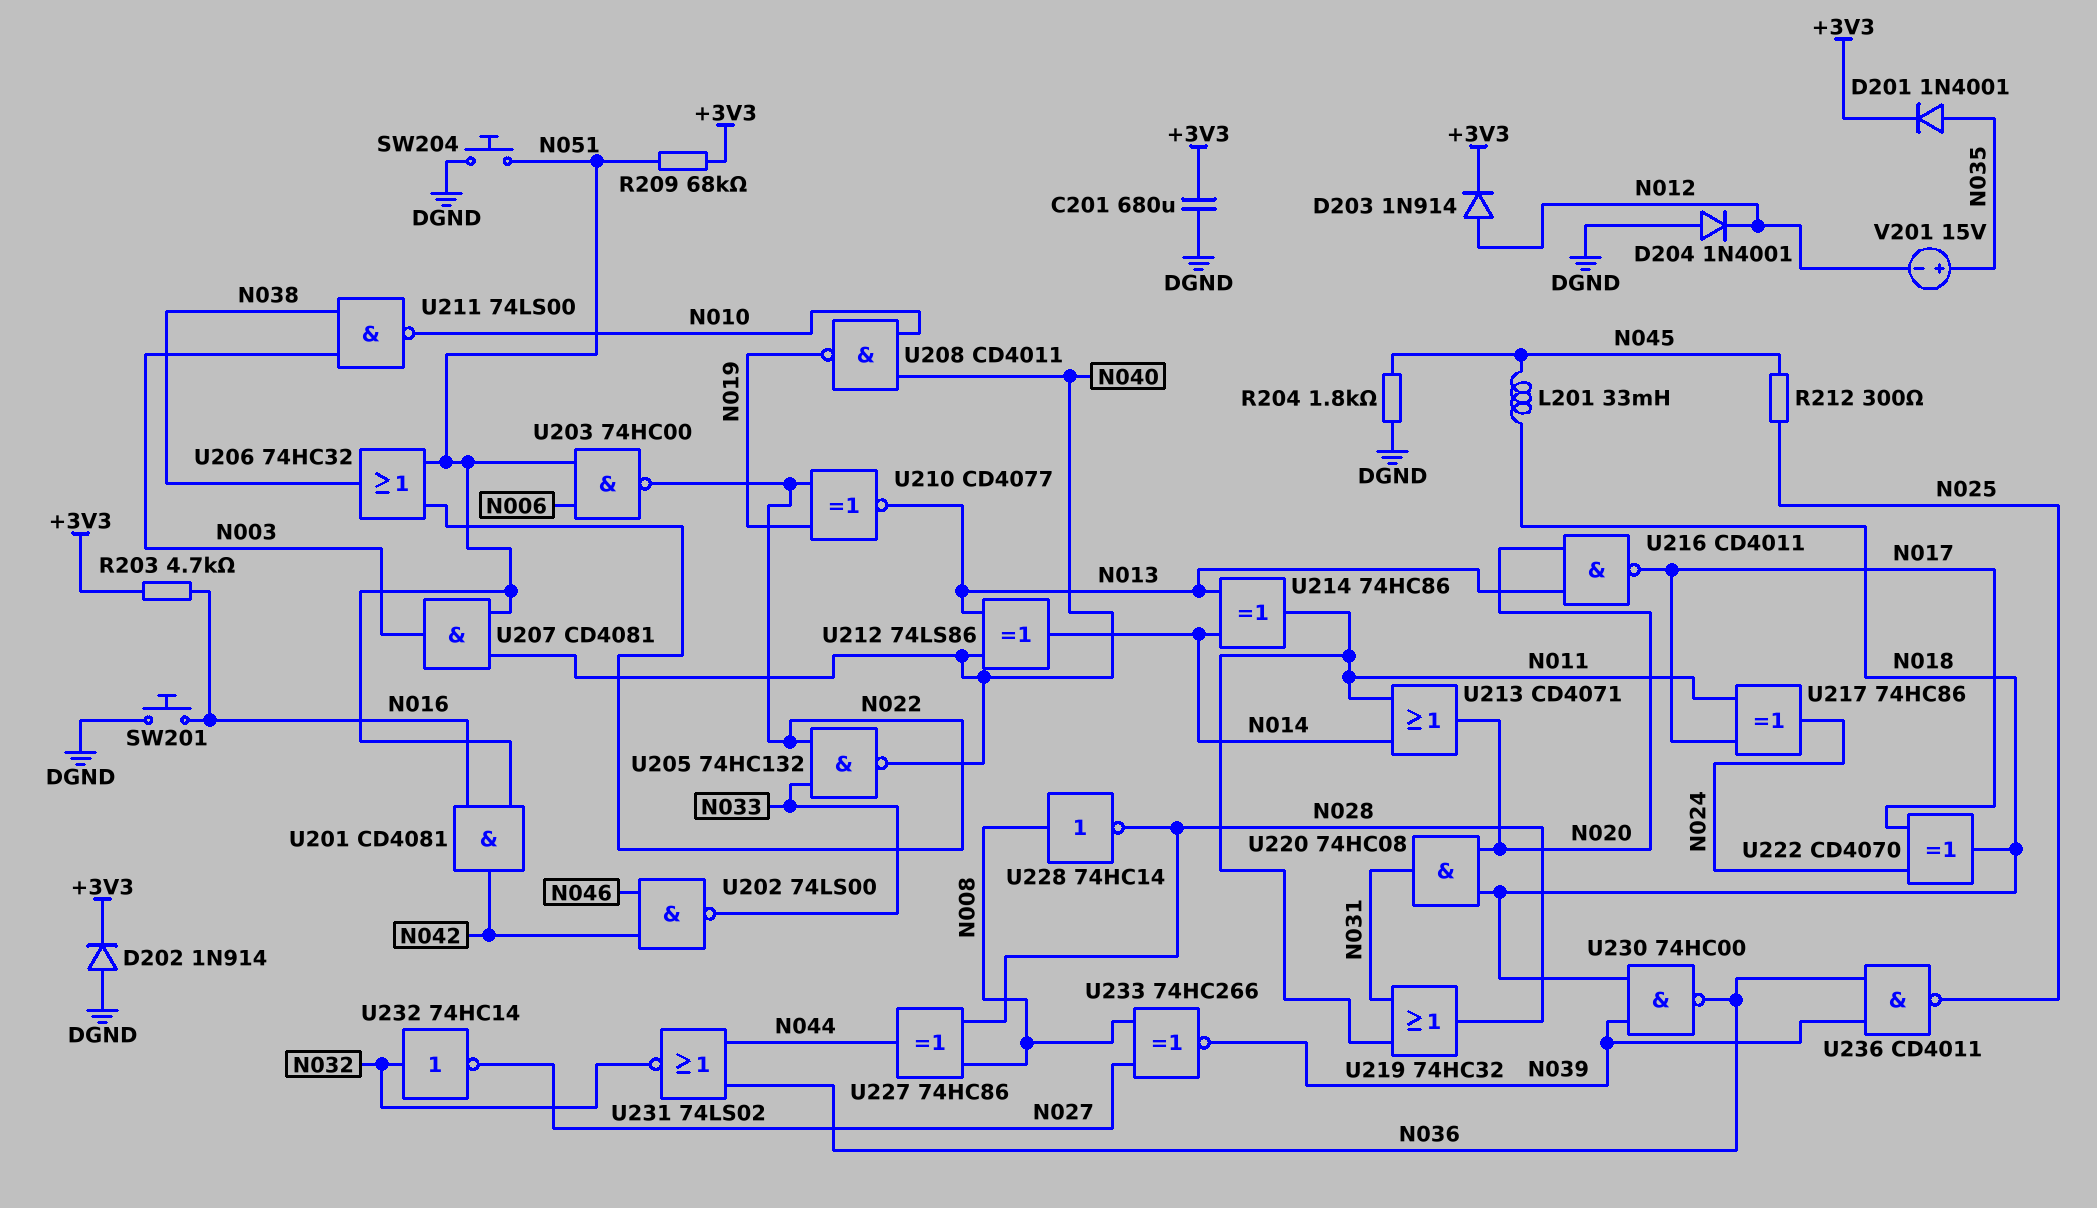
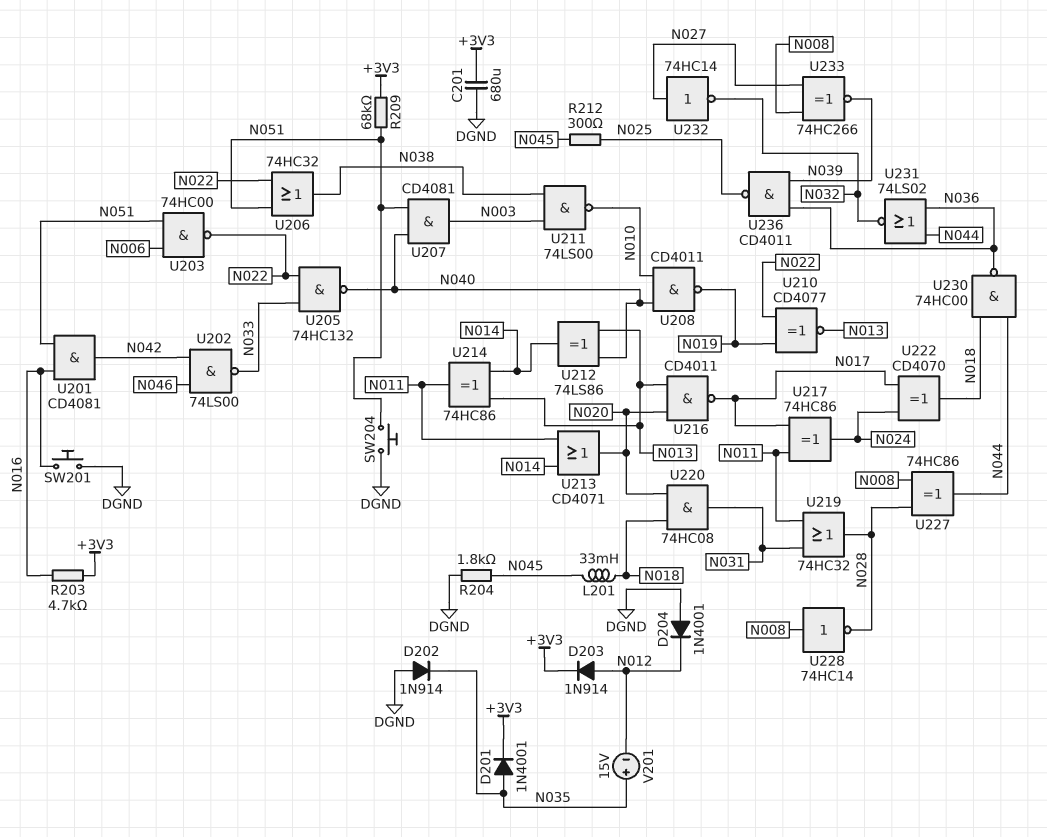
D202: diode 1N914 (A DGND, K +3V3) -> diode 1N914 (A DGND, K N035)
U230: NAND 74HC00 (in N018, in N039, out N036) -> NAND 74HC00 (in N018, in N044, out N036)
U232: NOT 74HC14 (in N032, out N027) -> NOT 74HC14 (in N027, out N032)

